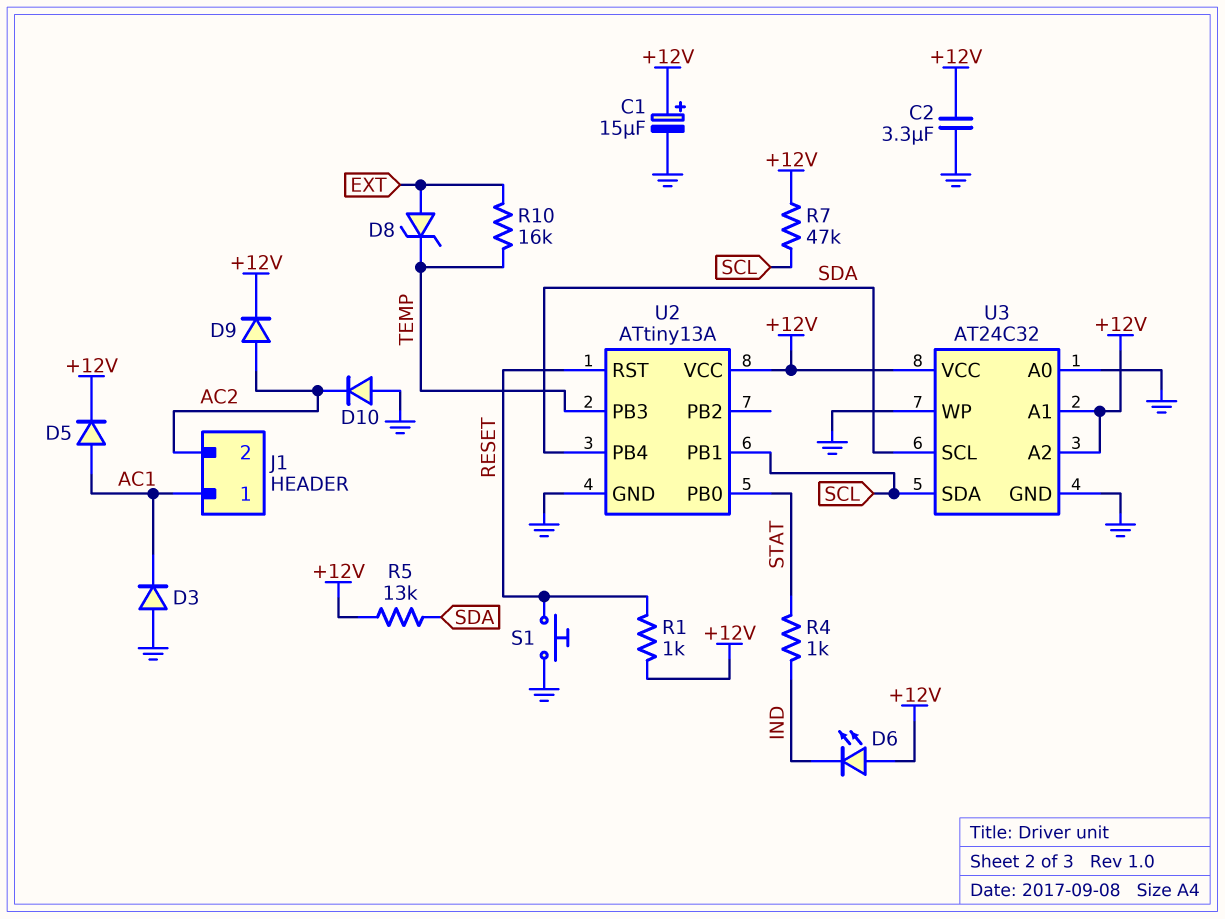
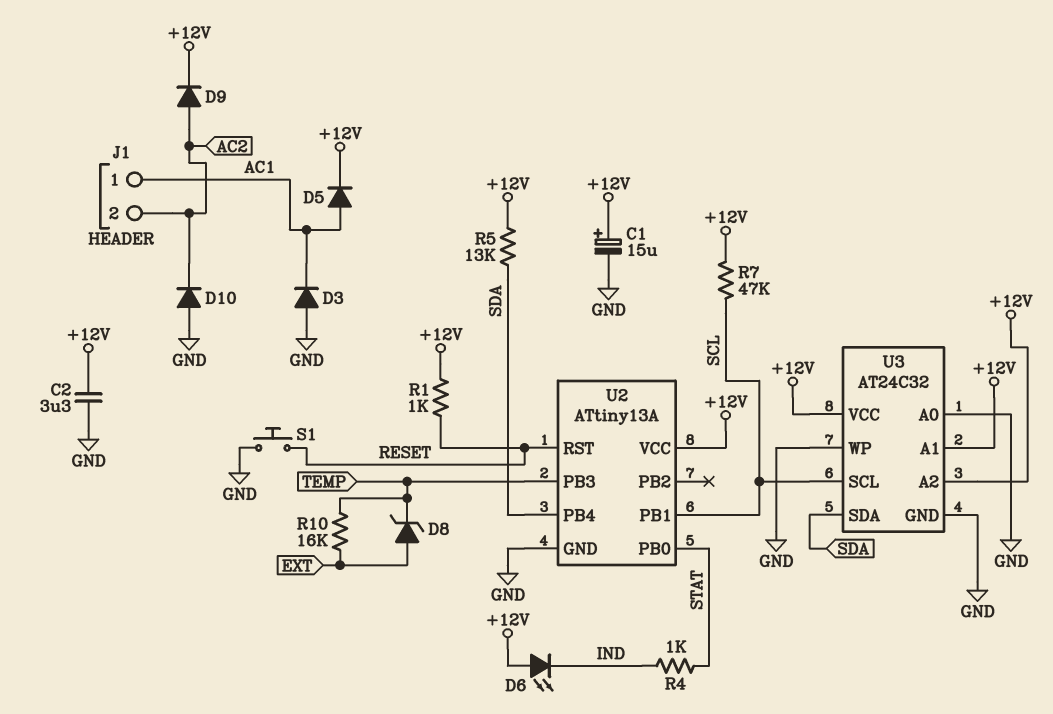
U3 pin SCL: SDA -> SCL
U3 pin SDA: SCL -> SDA

